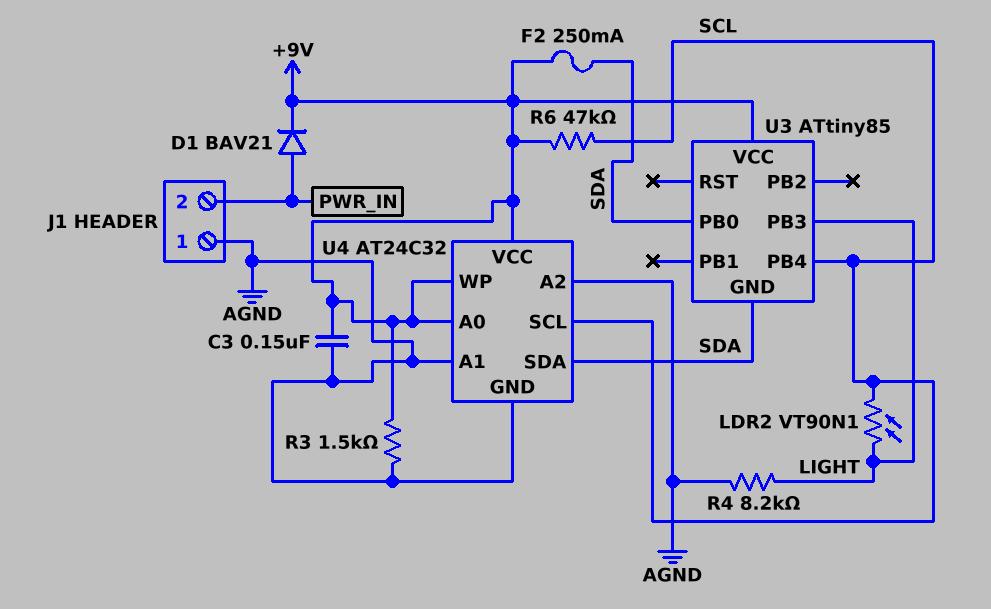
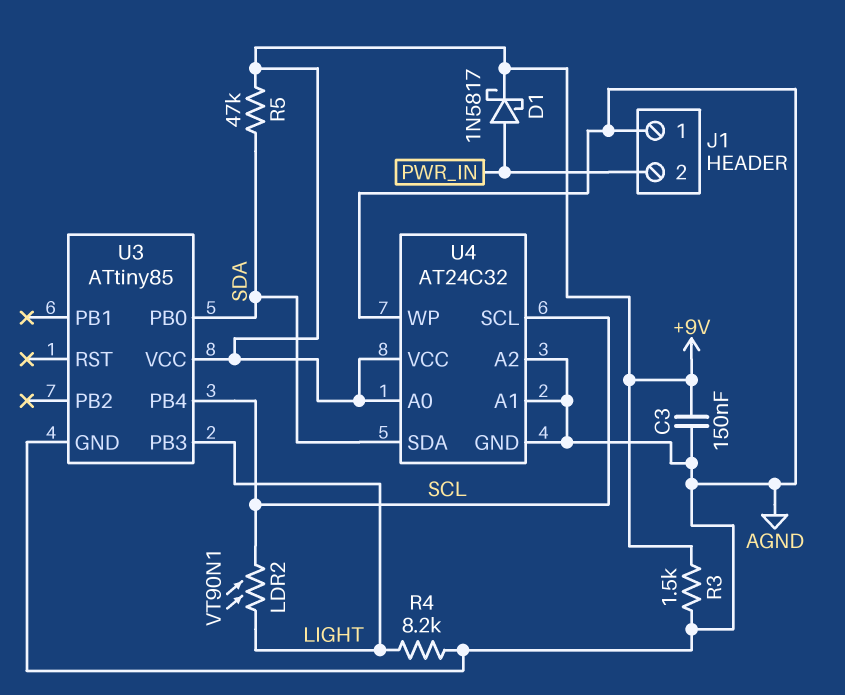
D1: diode BAV21 (A PWR_IN, K +9V) -> schottky 1N5817 (A PWR_IN, K +9V)
F2: 250mA (+9V, SDA) -> none
R5: none -> 47k (+9V, SDA)
R6: 47k (+9V, SCL) -> none
U3 pin GND: SDA -> AGND
U4 pin WP: +9V -> AGND

